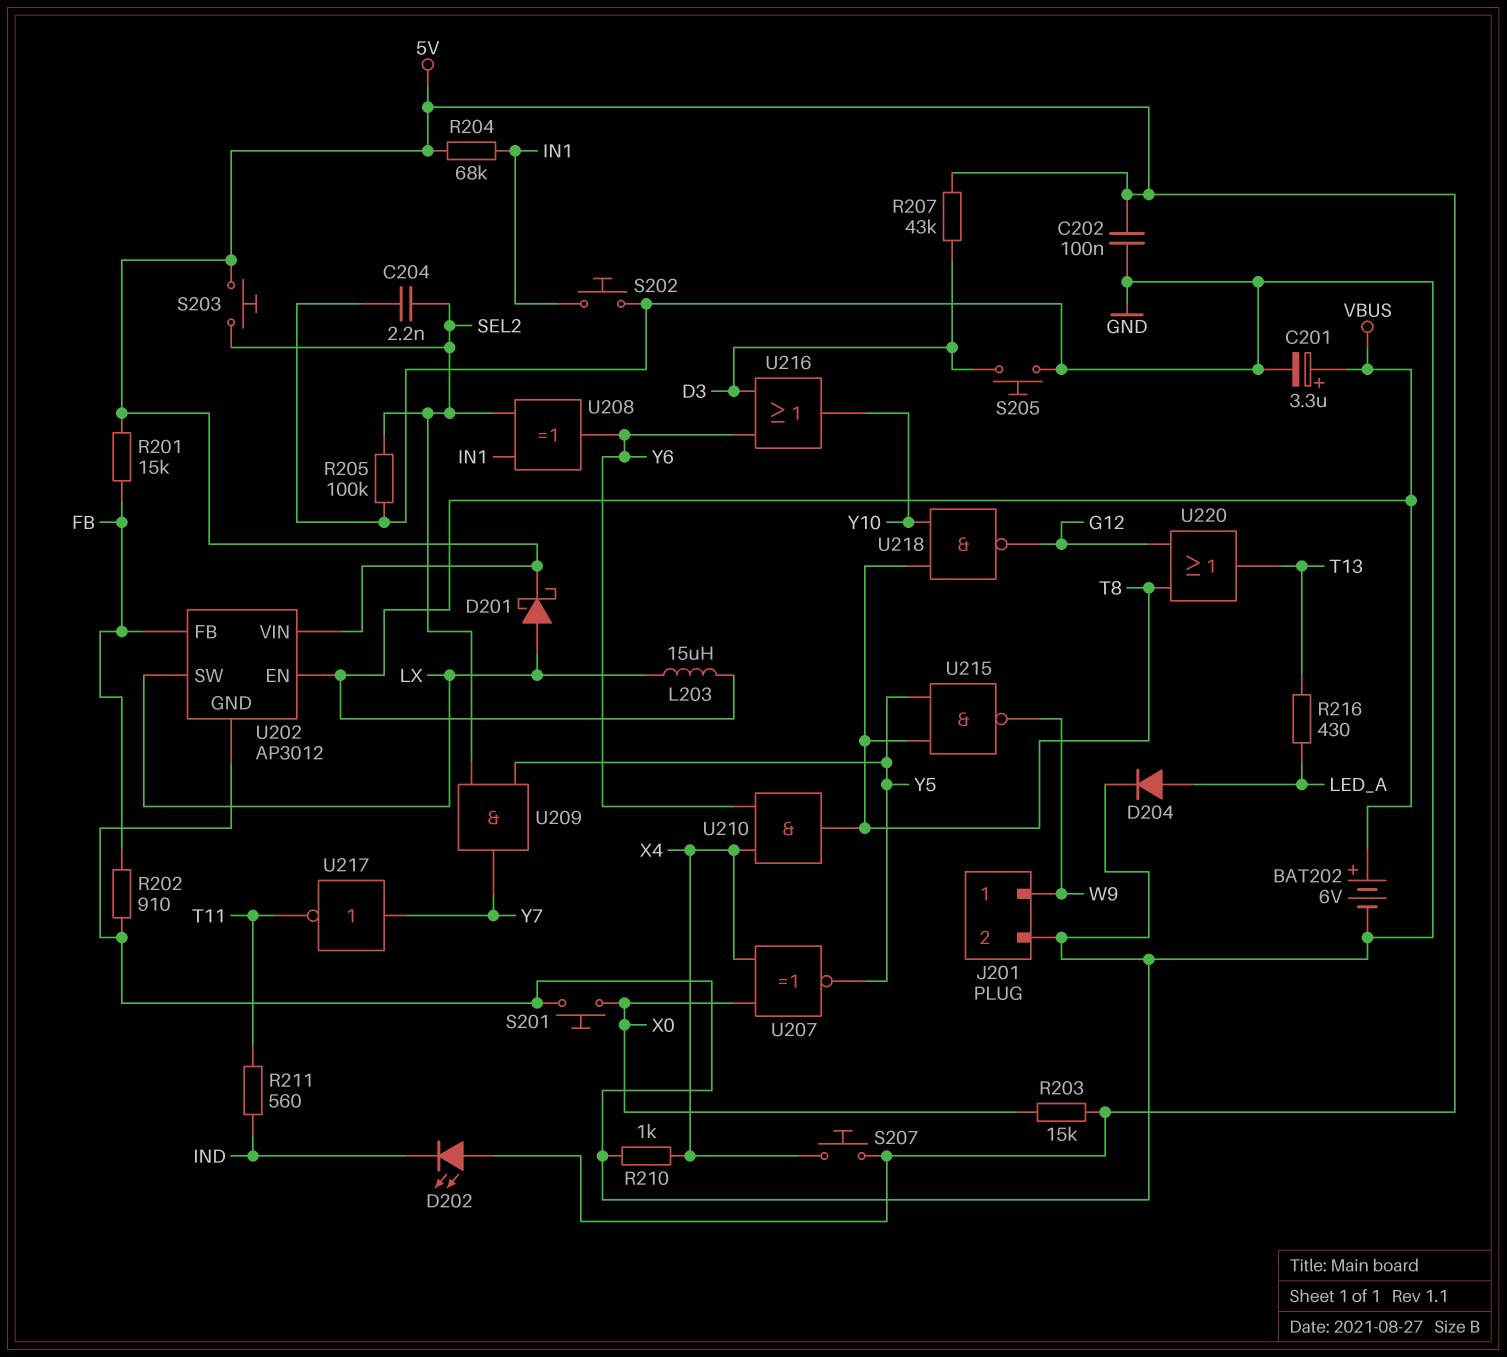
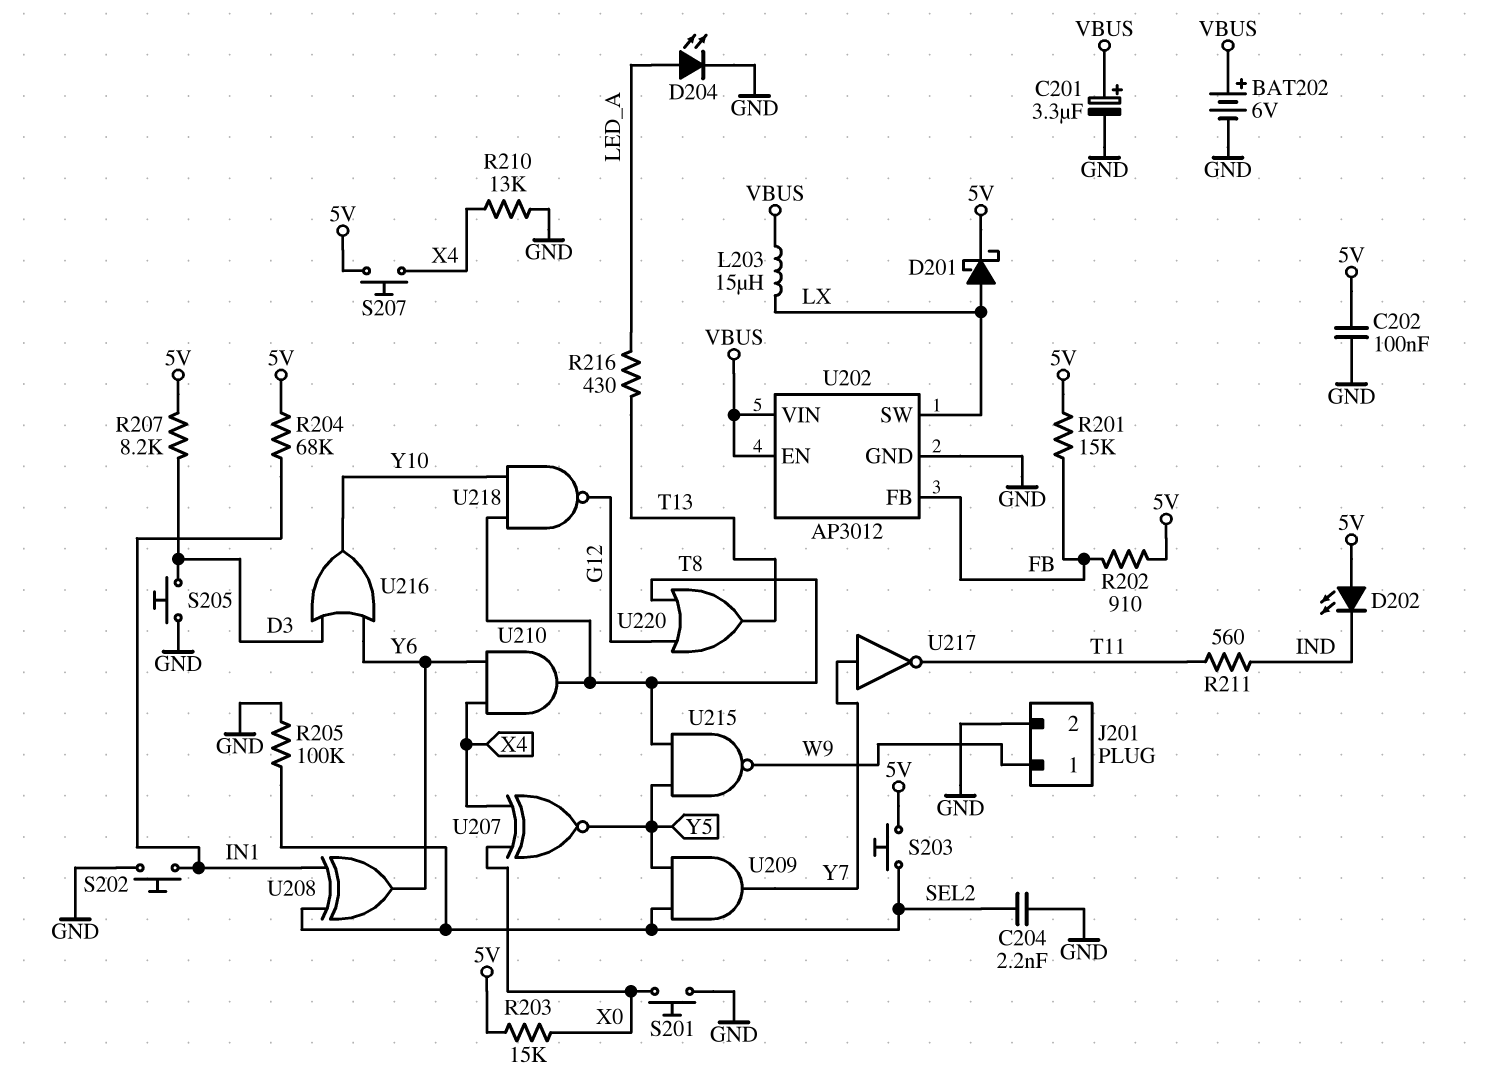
D204: diode (A LED_A, K GND) -> LED (A LED_A, K GND)
R202: 910 (FB, GND) -> 910 (5V, FB)
R207: 43k (5V, D3) -> 8.2k (5V, D3)
R210: 1k (GND, X4) -> 13k (GND, X4)
U202 pin VIN: 5V -> VBUS

